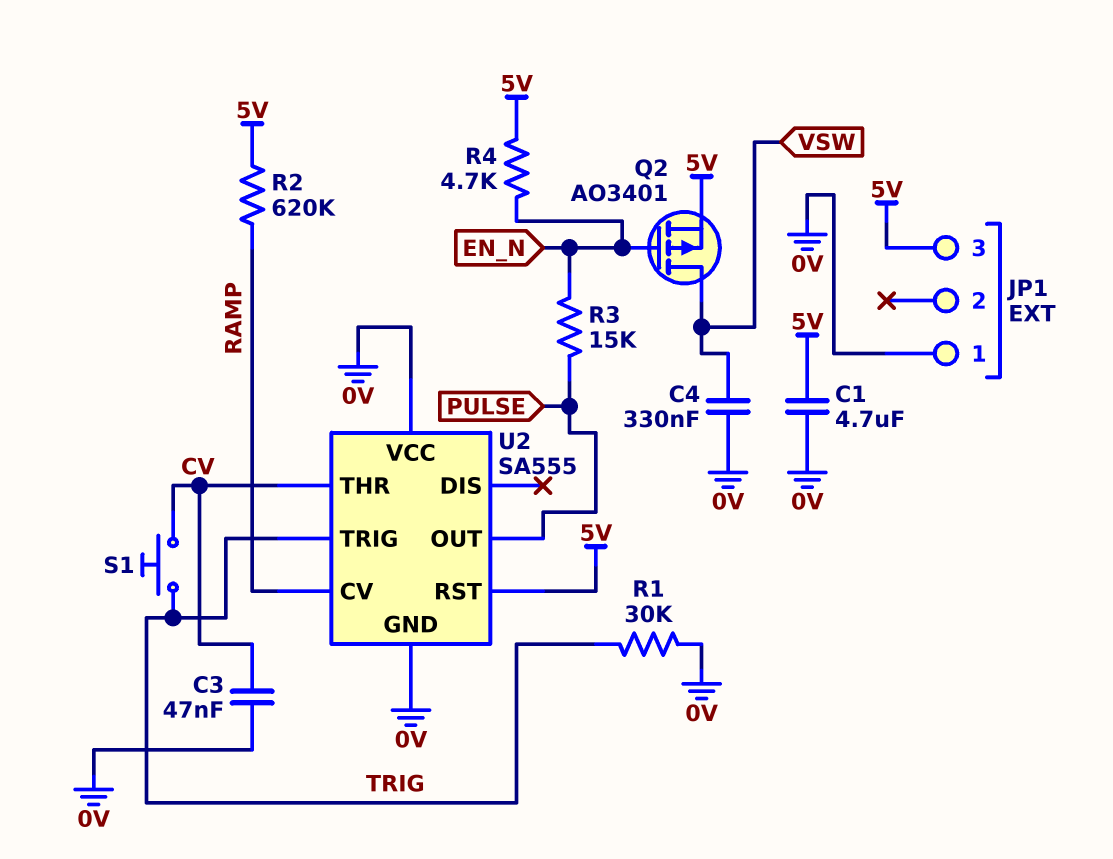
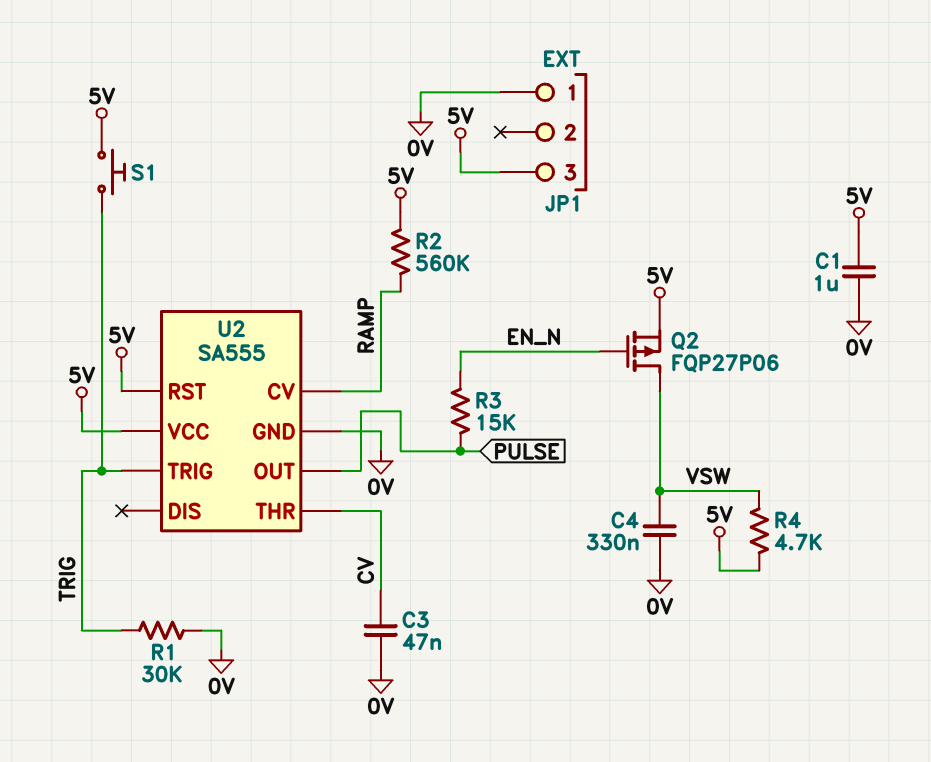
C1: 4.7uF (0V, 5V) -> 1uF (0V, 5V)
Q2: PMOS AO3401 (G EN_N, D VSW, S 5V) -> PMOS FQP27P06 (G EN_N, D VSW, S 5V)
R2: 620k (5V, RAMP) -> 560k (5V, RAMP)
R4: 4.7k (5V, EN_N) -> 4.7k (5V, VSW)
S1: button (CV, TRIG) -> button (5V, TRIG)
U2 pin VCC: 0V -> 5V

